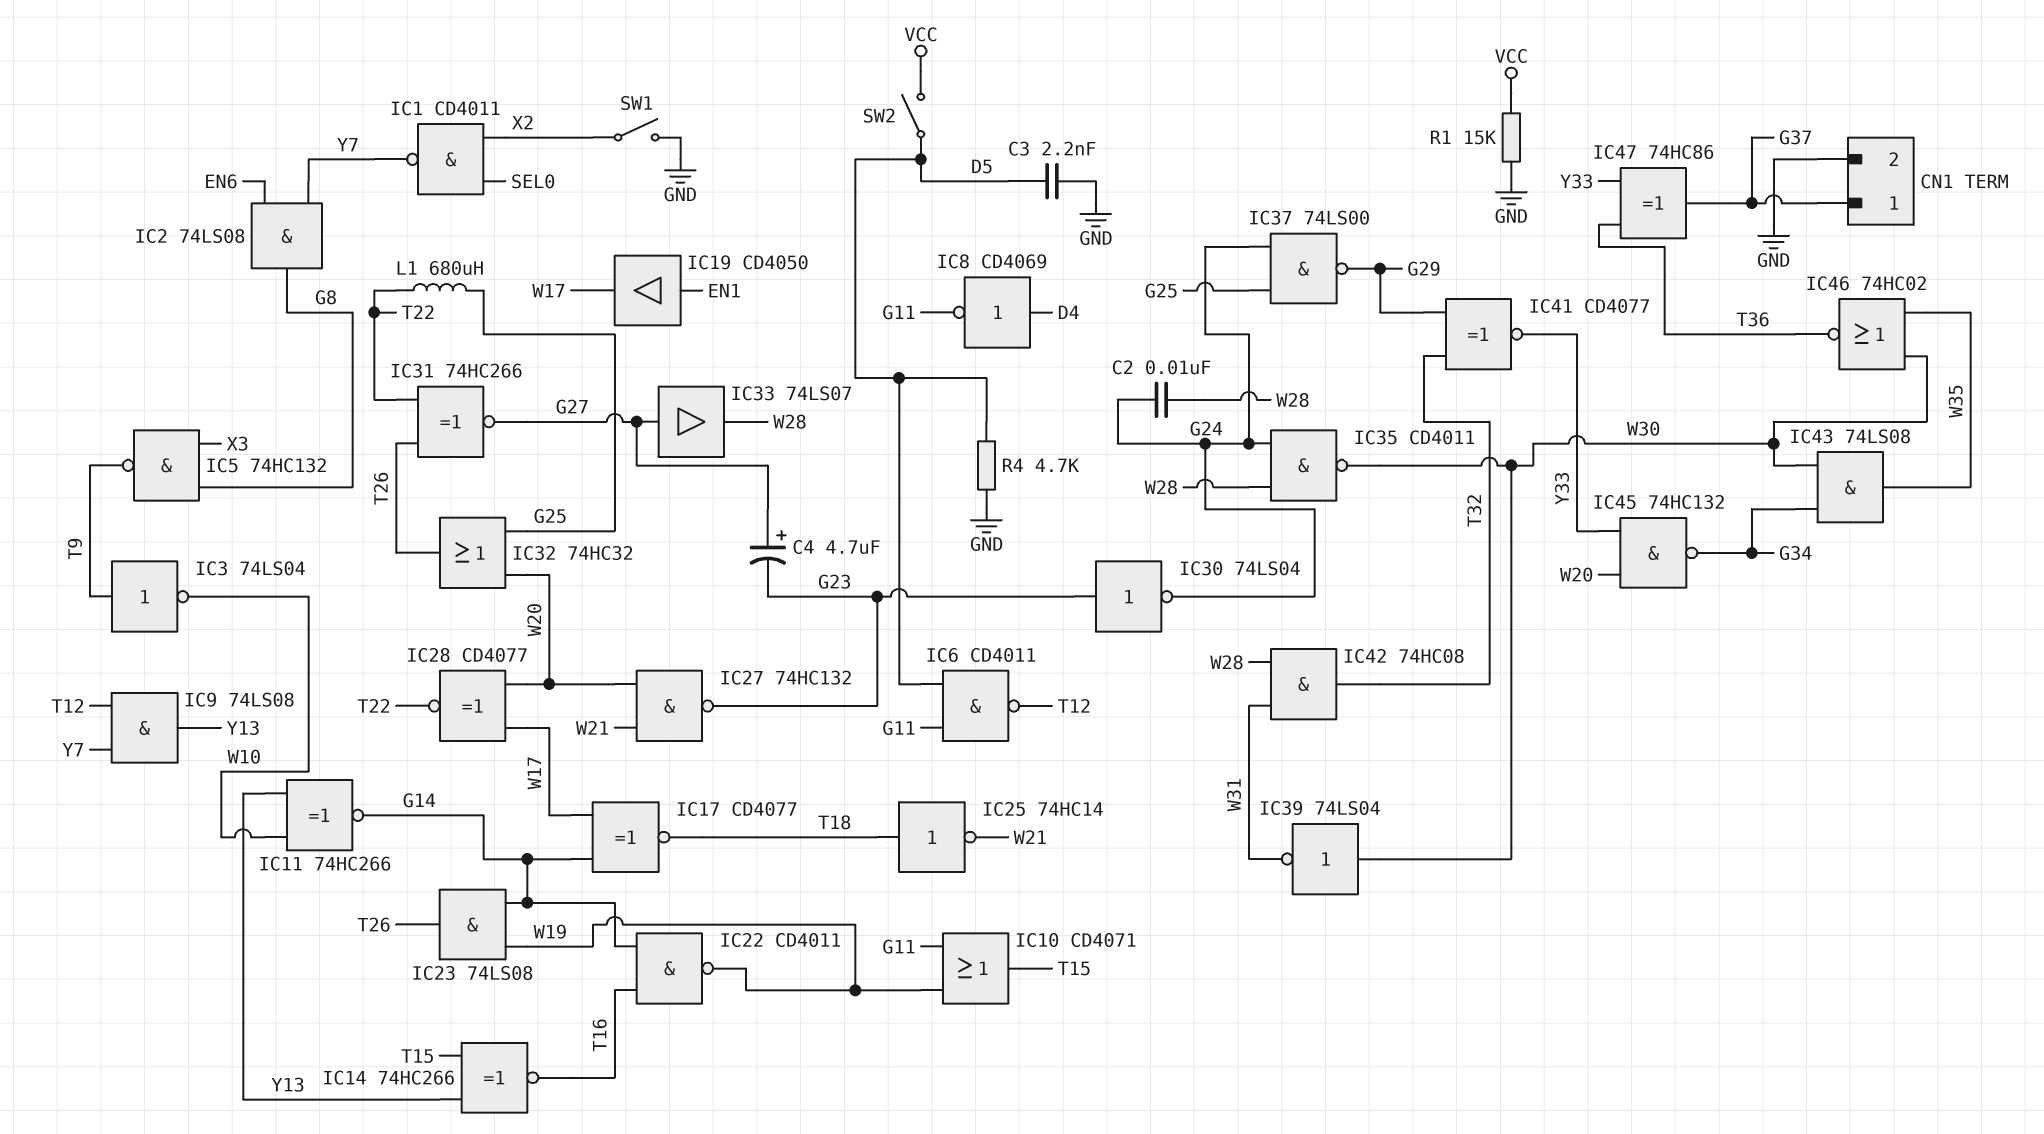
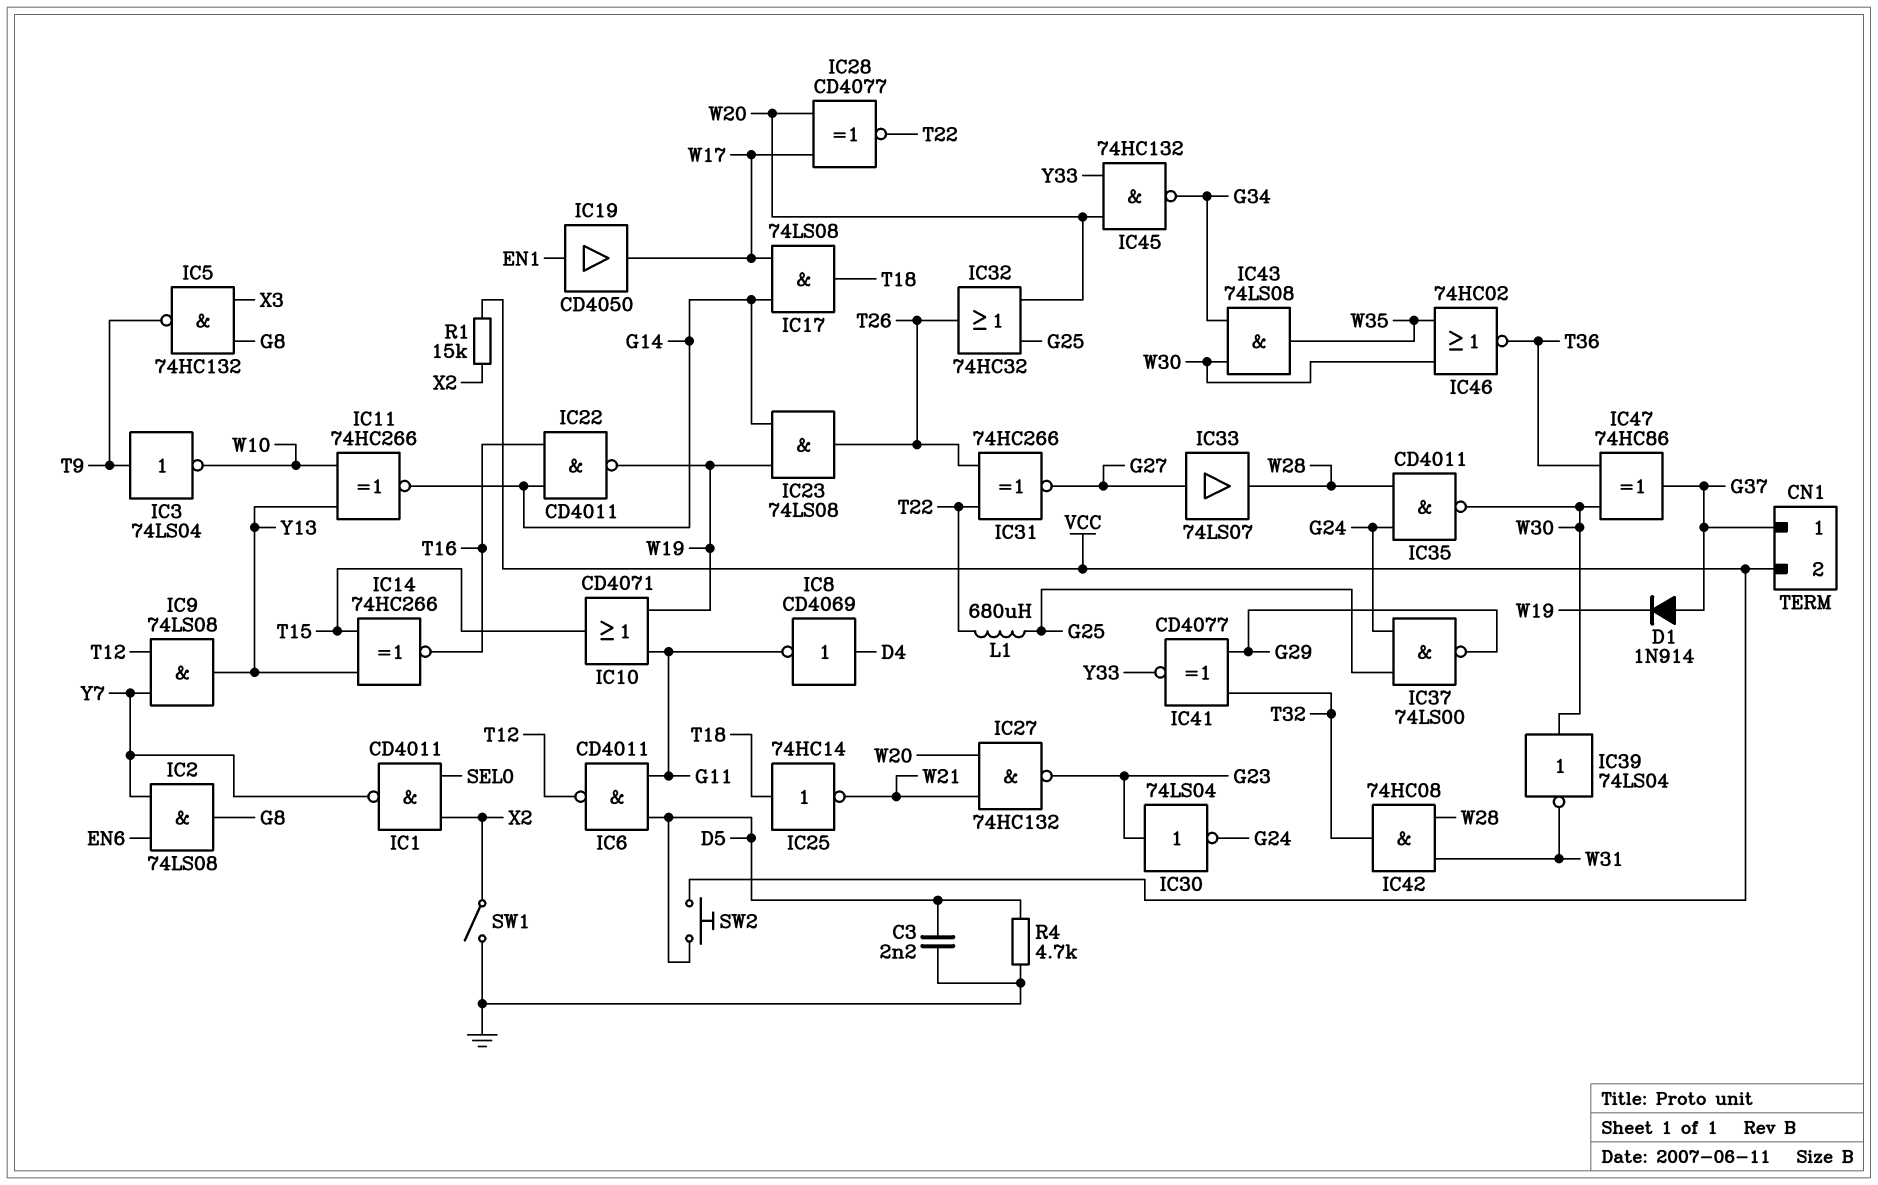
C2: 10nF (G24, W28) -> none
C4: 4.7uF (plus G27, minus G23) -> none
CN1 pin 2: GND -> VCC
D1: none -> diode 1N914 (A G37, K W19)
IC17: XNOR CD4077 (in G14, in W17, out T18) -> AND 74LS08 (in G14, in W17, out T18)
IC47: XOR 74HC86 (in T36, in Y33, out G37) -> XOR 74HC86 (in T36, in W30, out G37)
R1: 15k (GND, VCC) -> 15k (VCC, X2)
SW2: switch (D5, VCC) -> button (D5, VCC)

